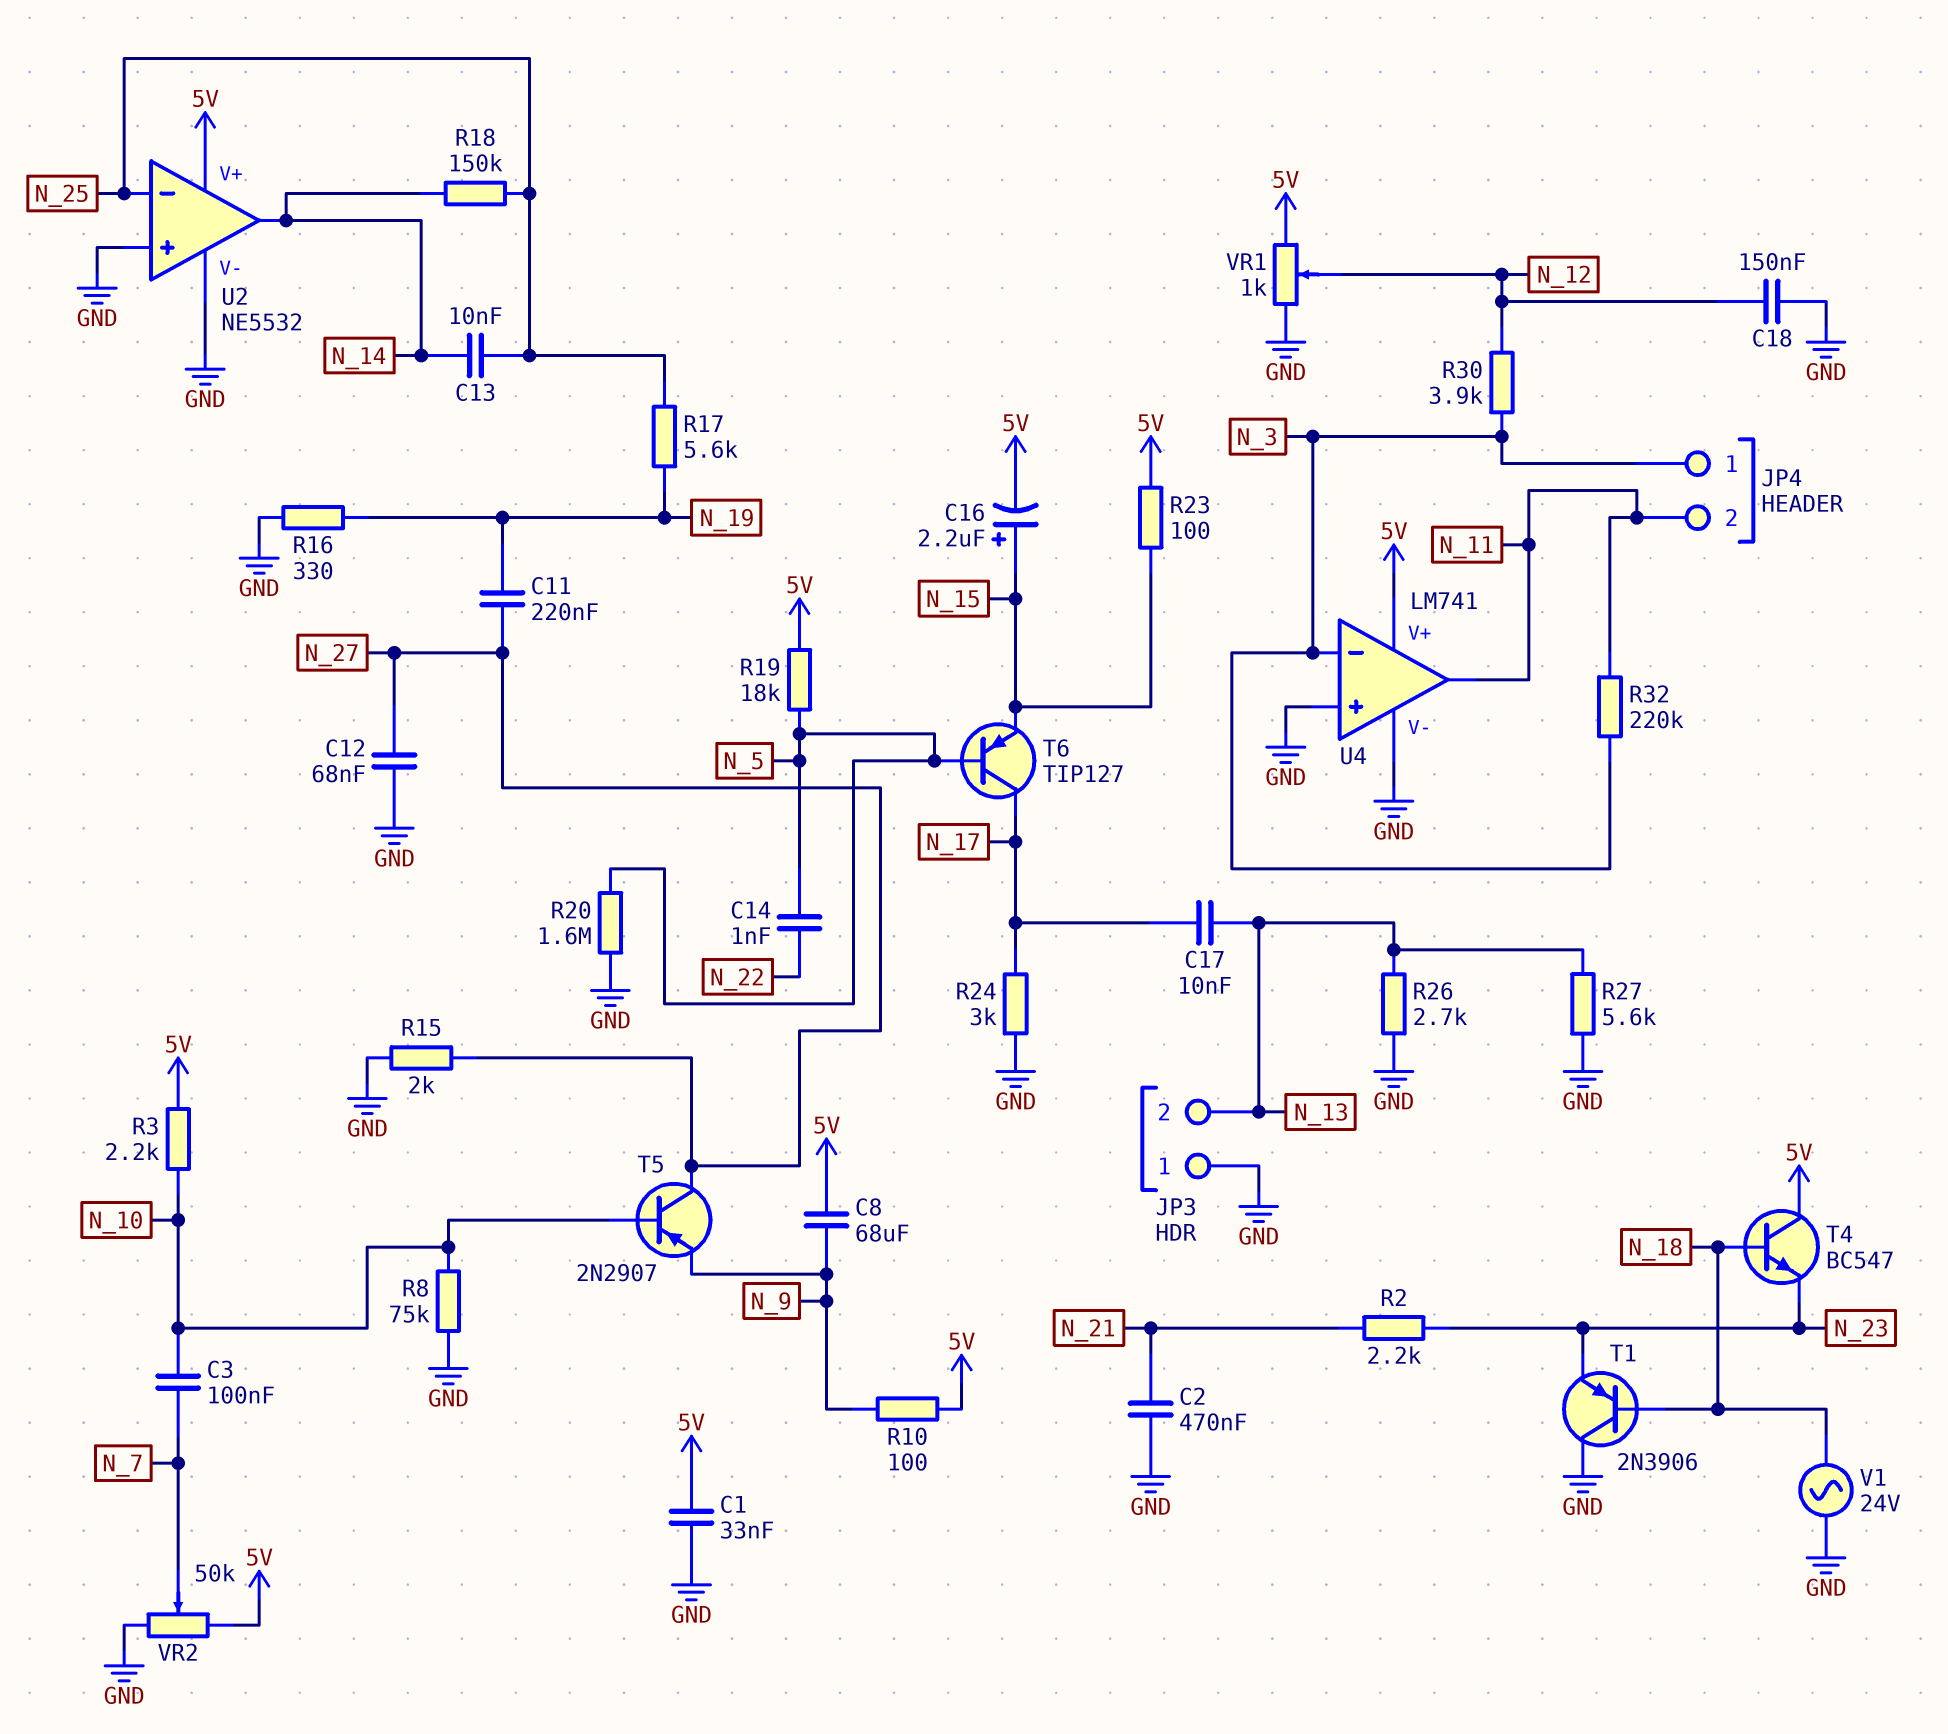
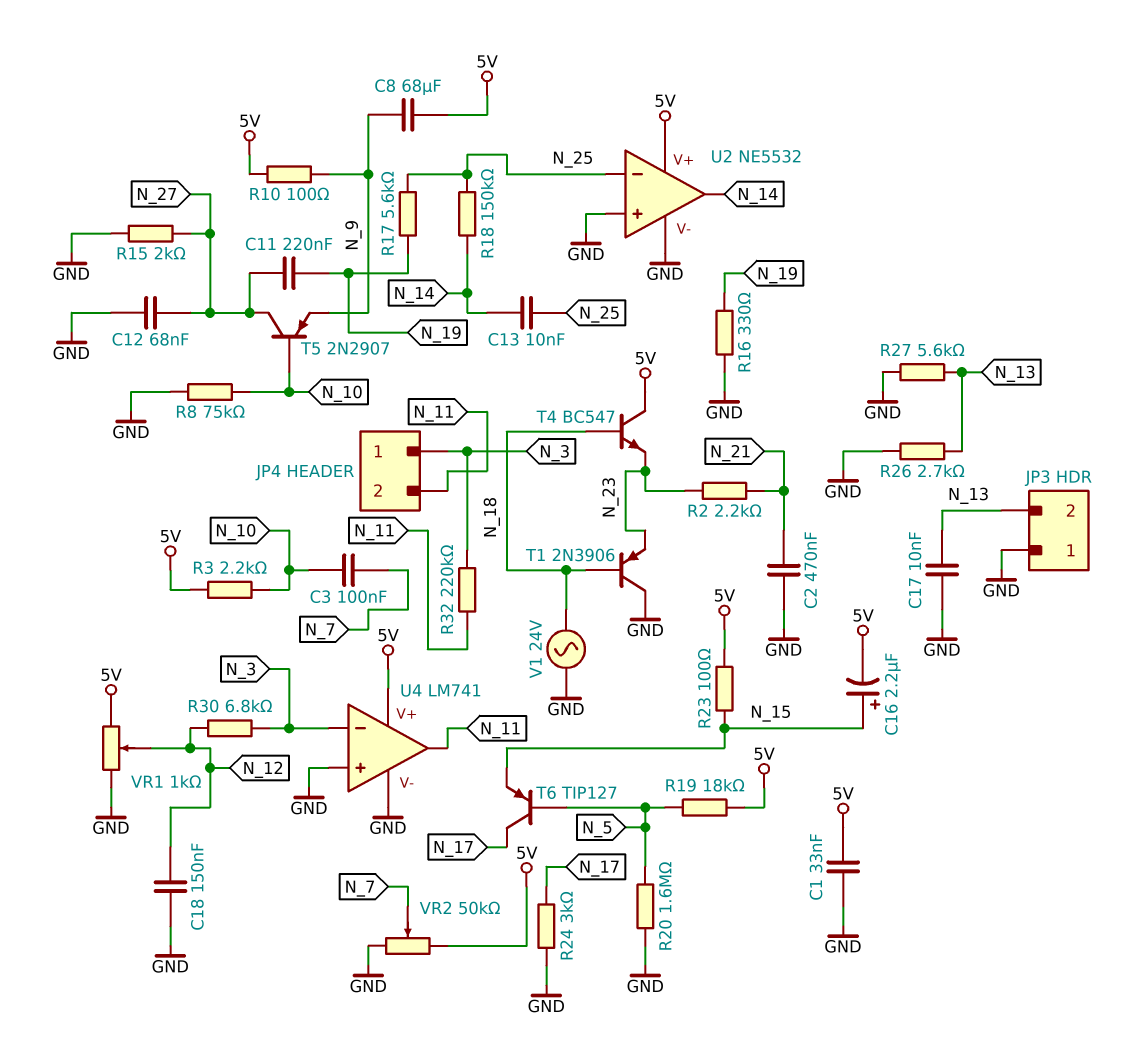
C14: 1nF (N_5, N_22) -> none
C17: 10nF (N_13, N_17) -> 10nF (GND, N_13)
R30: 3.9k (N_3, N_12) -> 6.8k (N_3, N_12)

